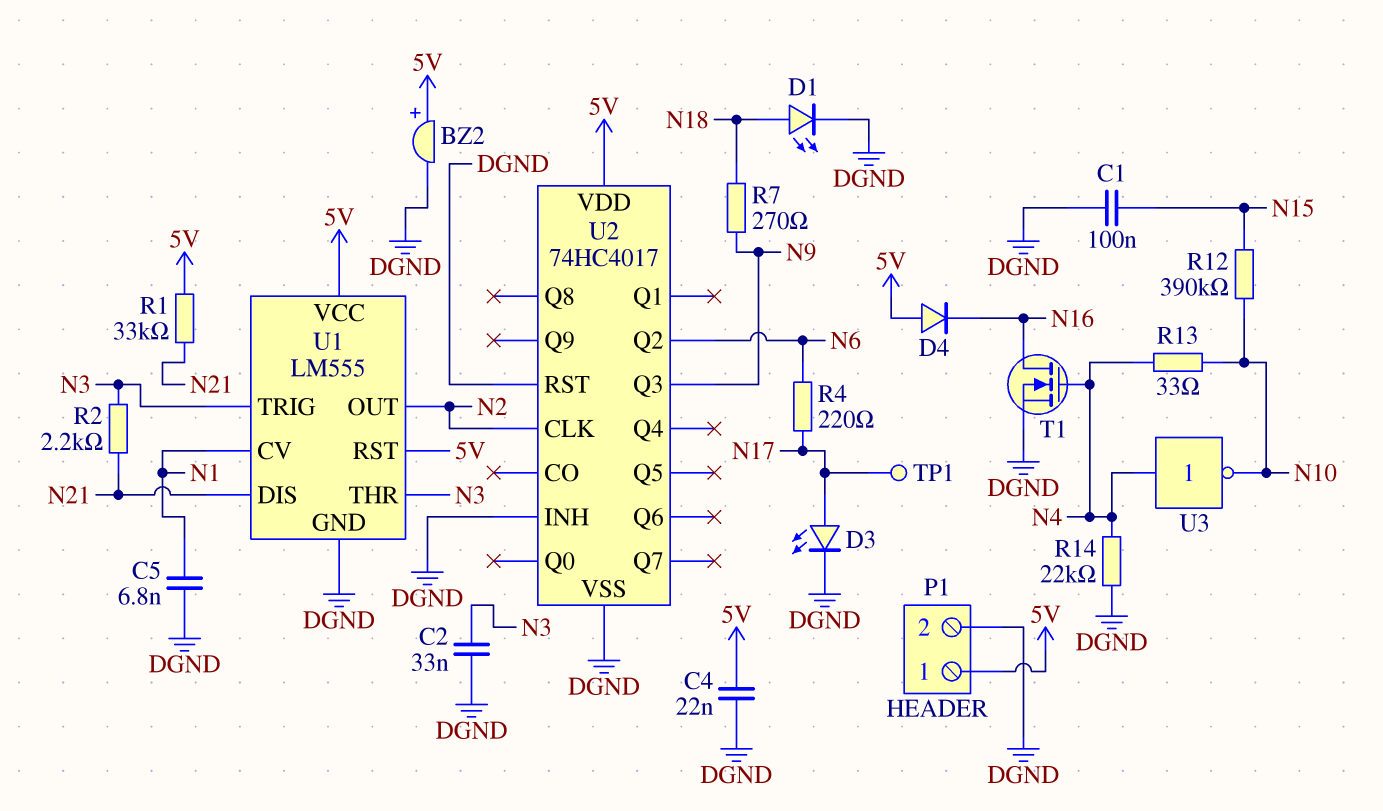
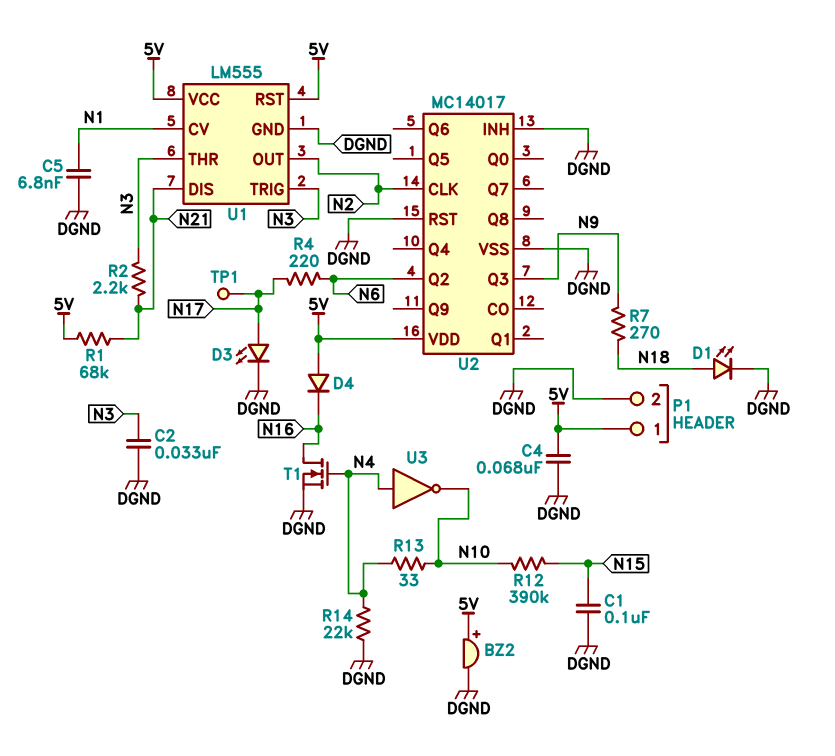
C4: 22nF (5V, DGND) -> 68nF (5V, DGND)
R1: 33k (5V, N21) -> 68k (5V, N21)
U2: 74HC4017 -> MC14017

